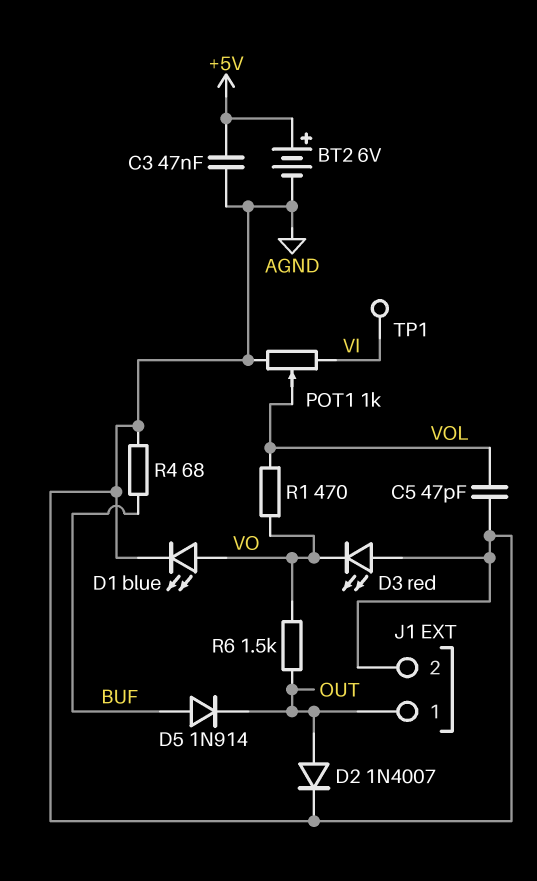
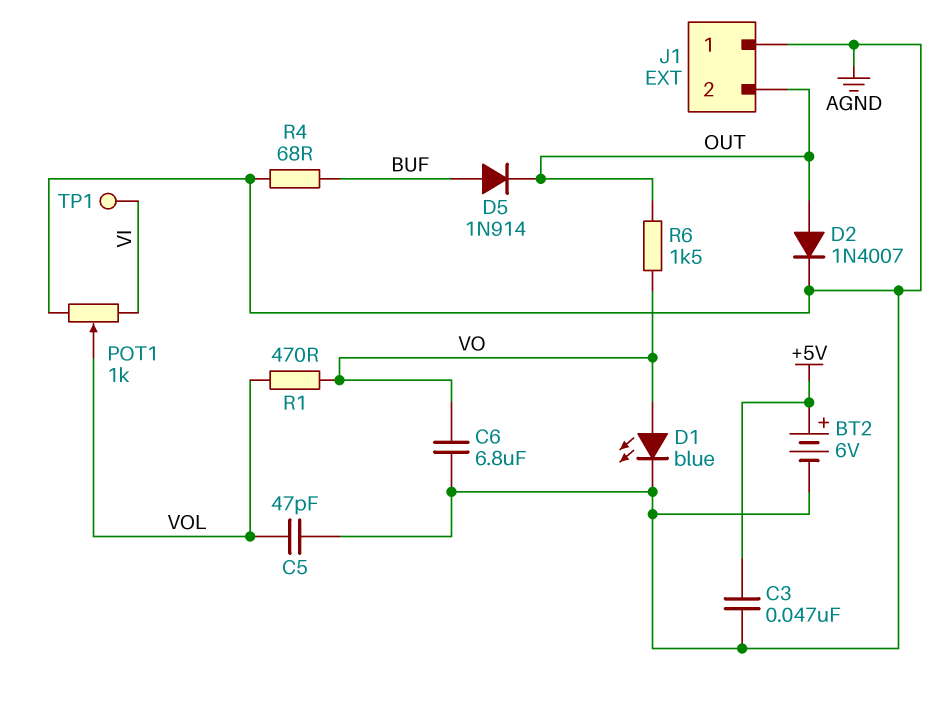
C6: none -> 6.8uF (AGND, VO)
D3: LED red (A AGND, K VO) -> none
J1 pin 1: OUT -> AGND
J1 pin 2: AGND -> OUT

